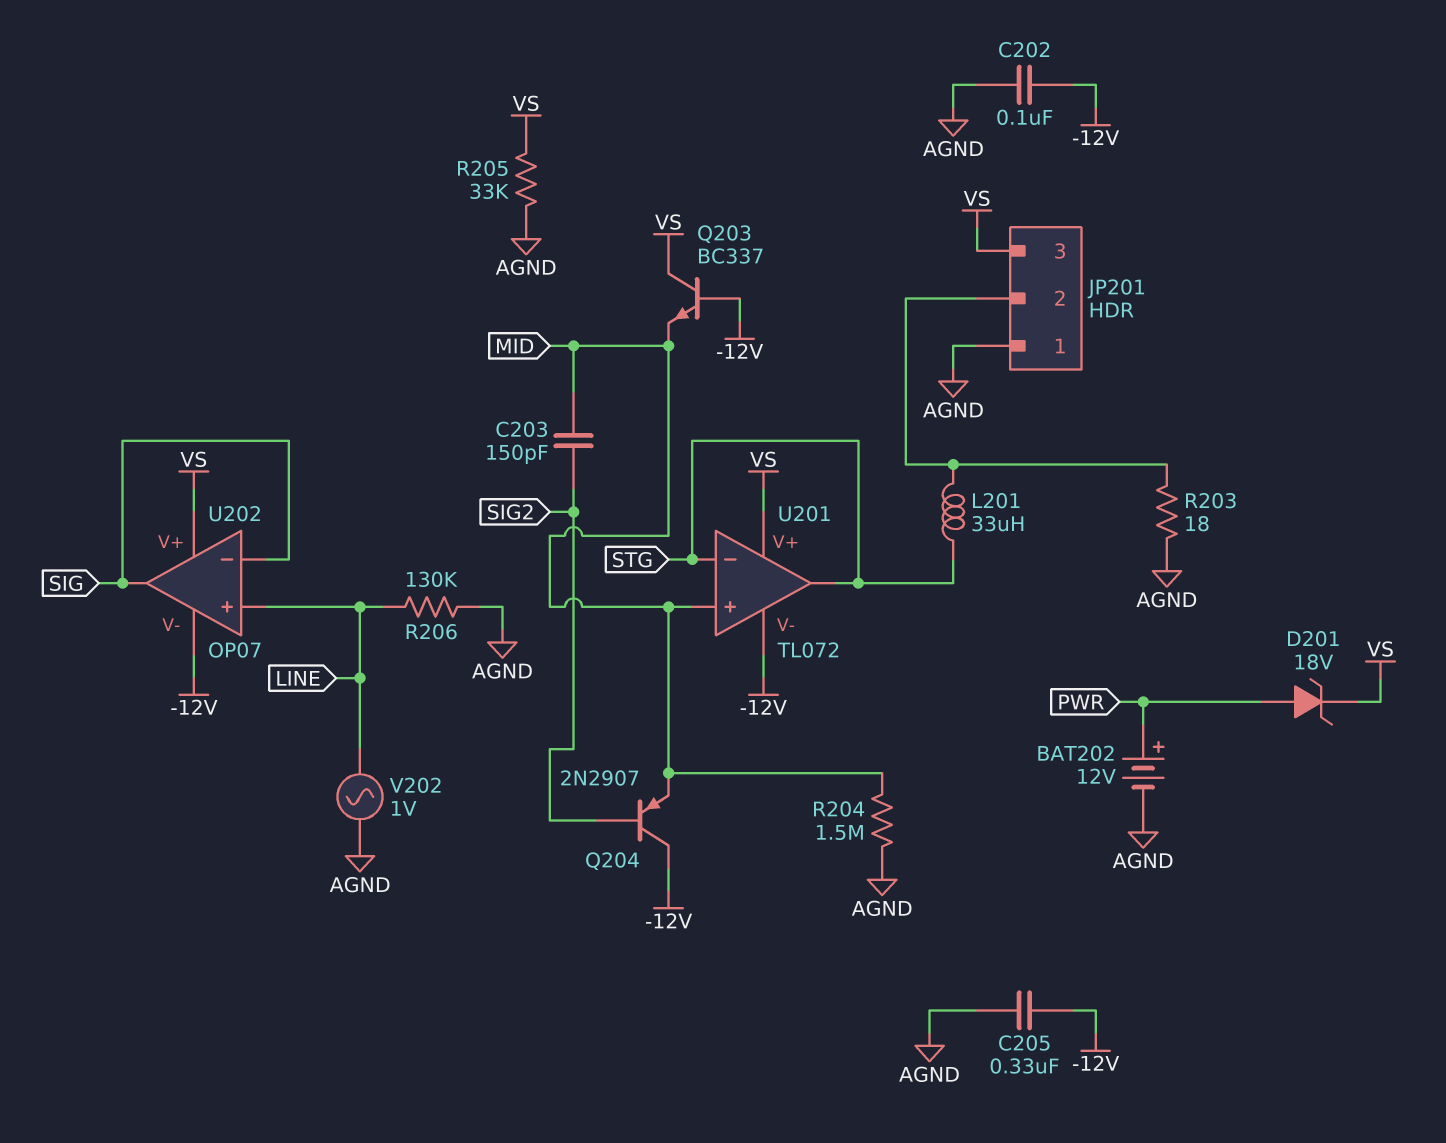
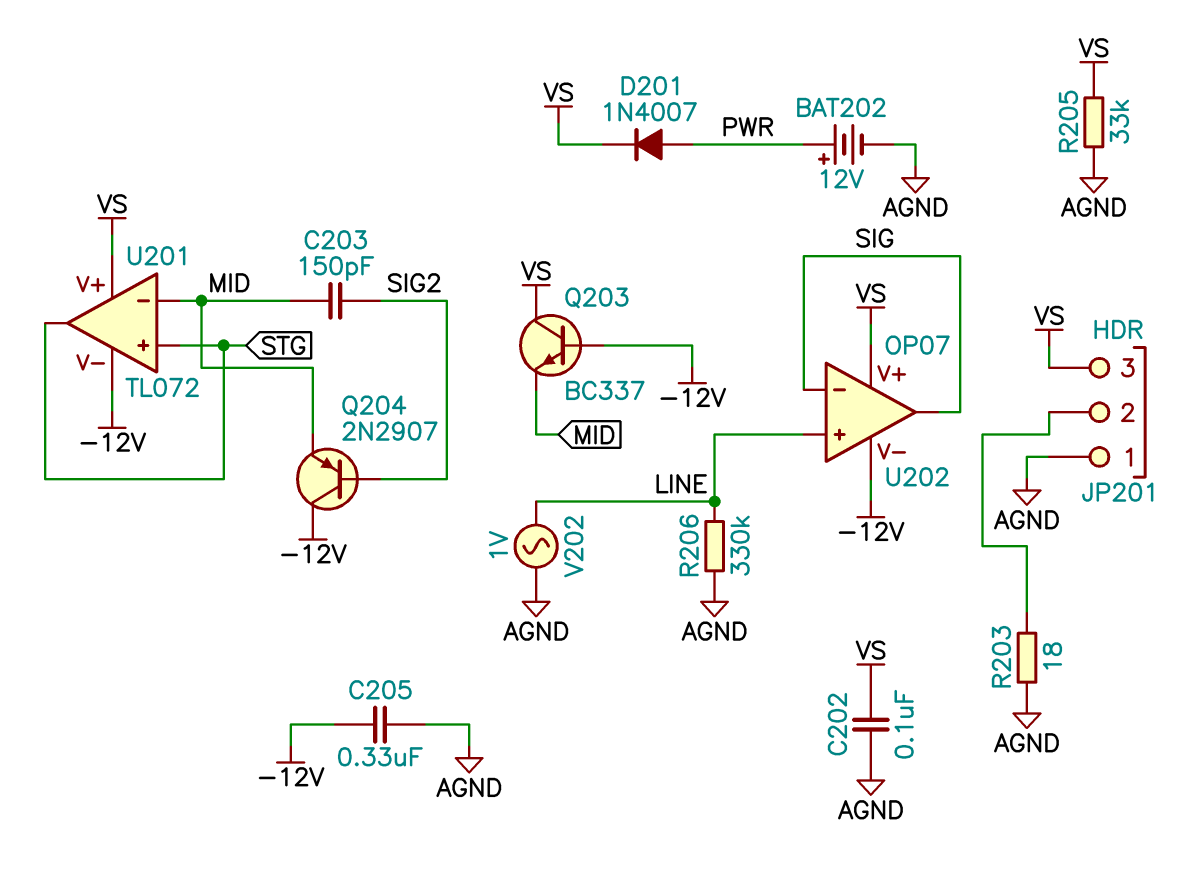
C202: 100nF (-12V, AGND) -> 100nF (AGND, VS)
D201: zener 18V (A PWR, K VS) -> diode 1N4007 (A PWR, K VS)
L201: 33uH (JP201/2, STG) -> none
R204: 1.5M (AGND, MID) -> none
R206: 130k (AGND, LINE) -> 330k (AGND, LINE)
U201 pin in+: MID -> STG
U201 pin in-: STG -> MID

